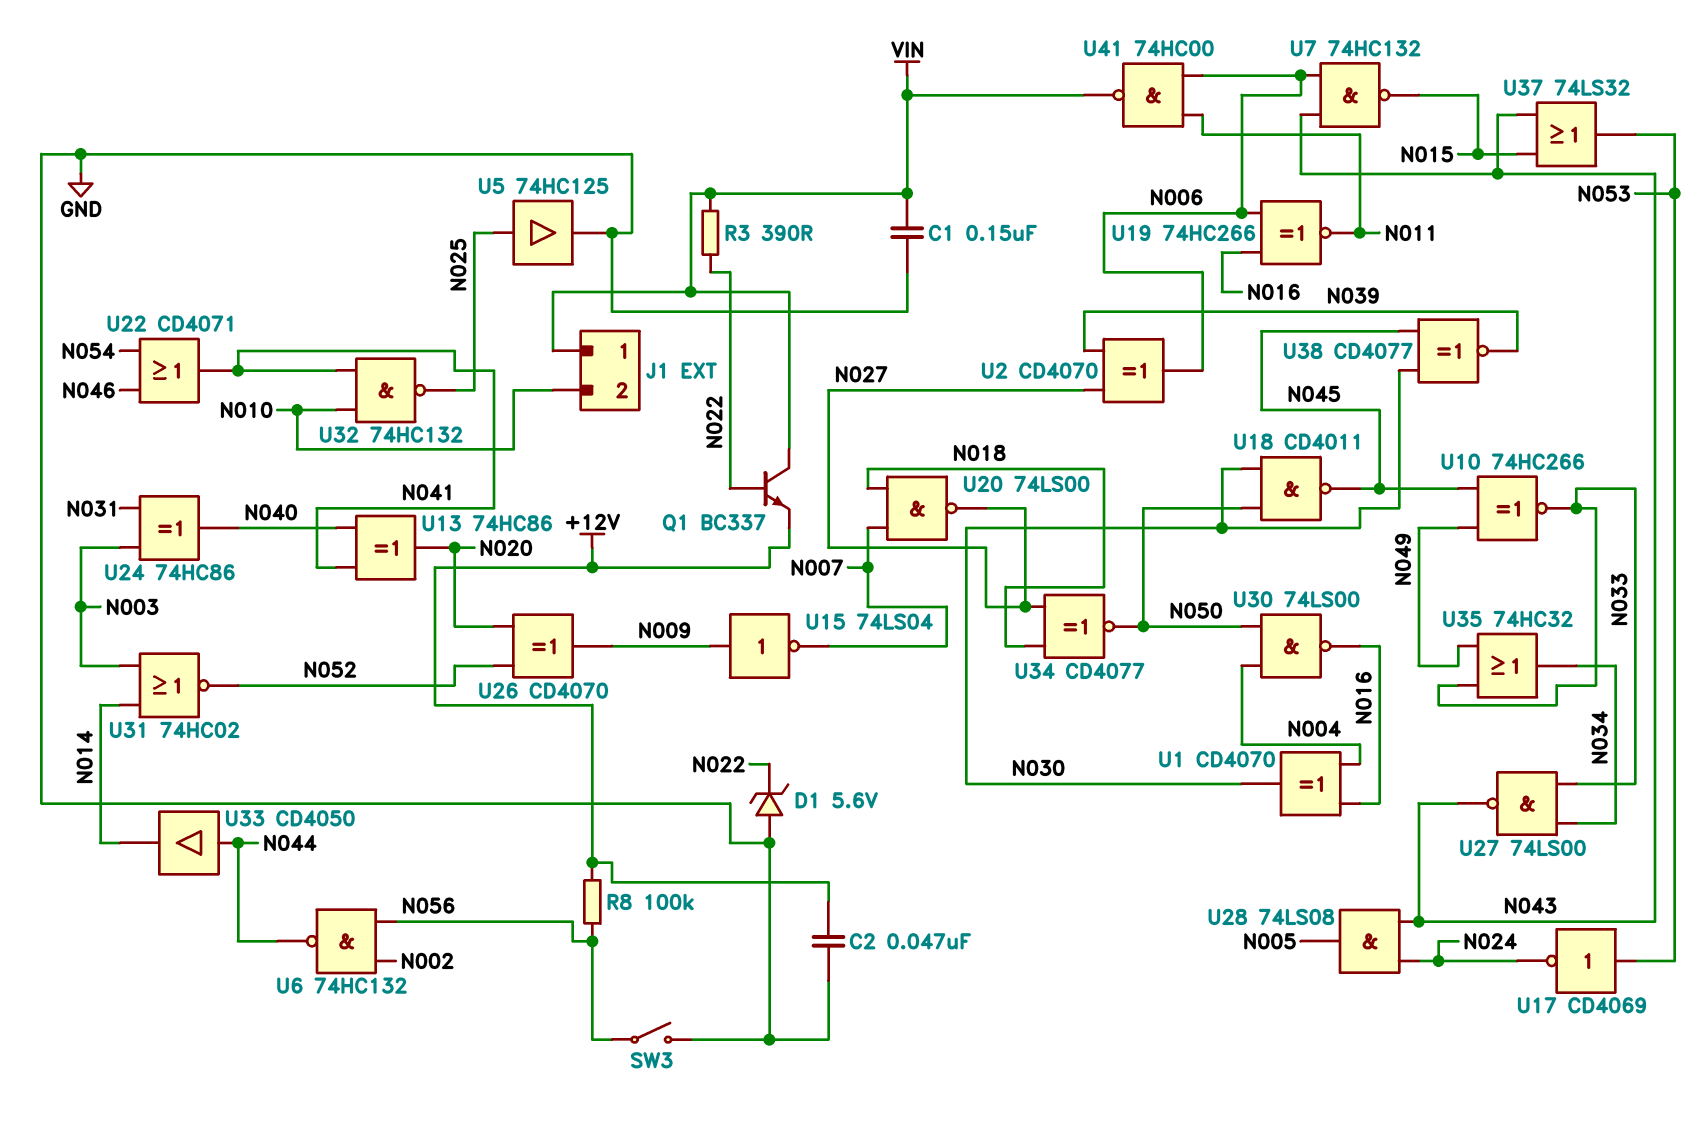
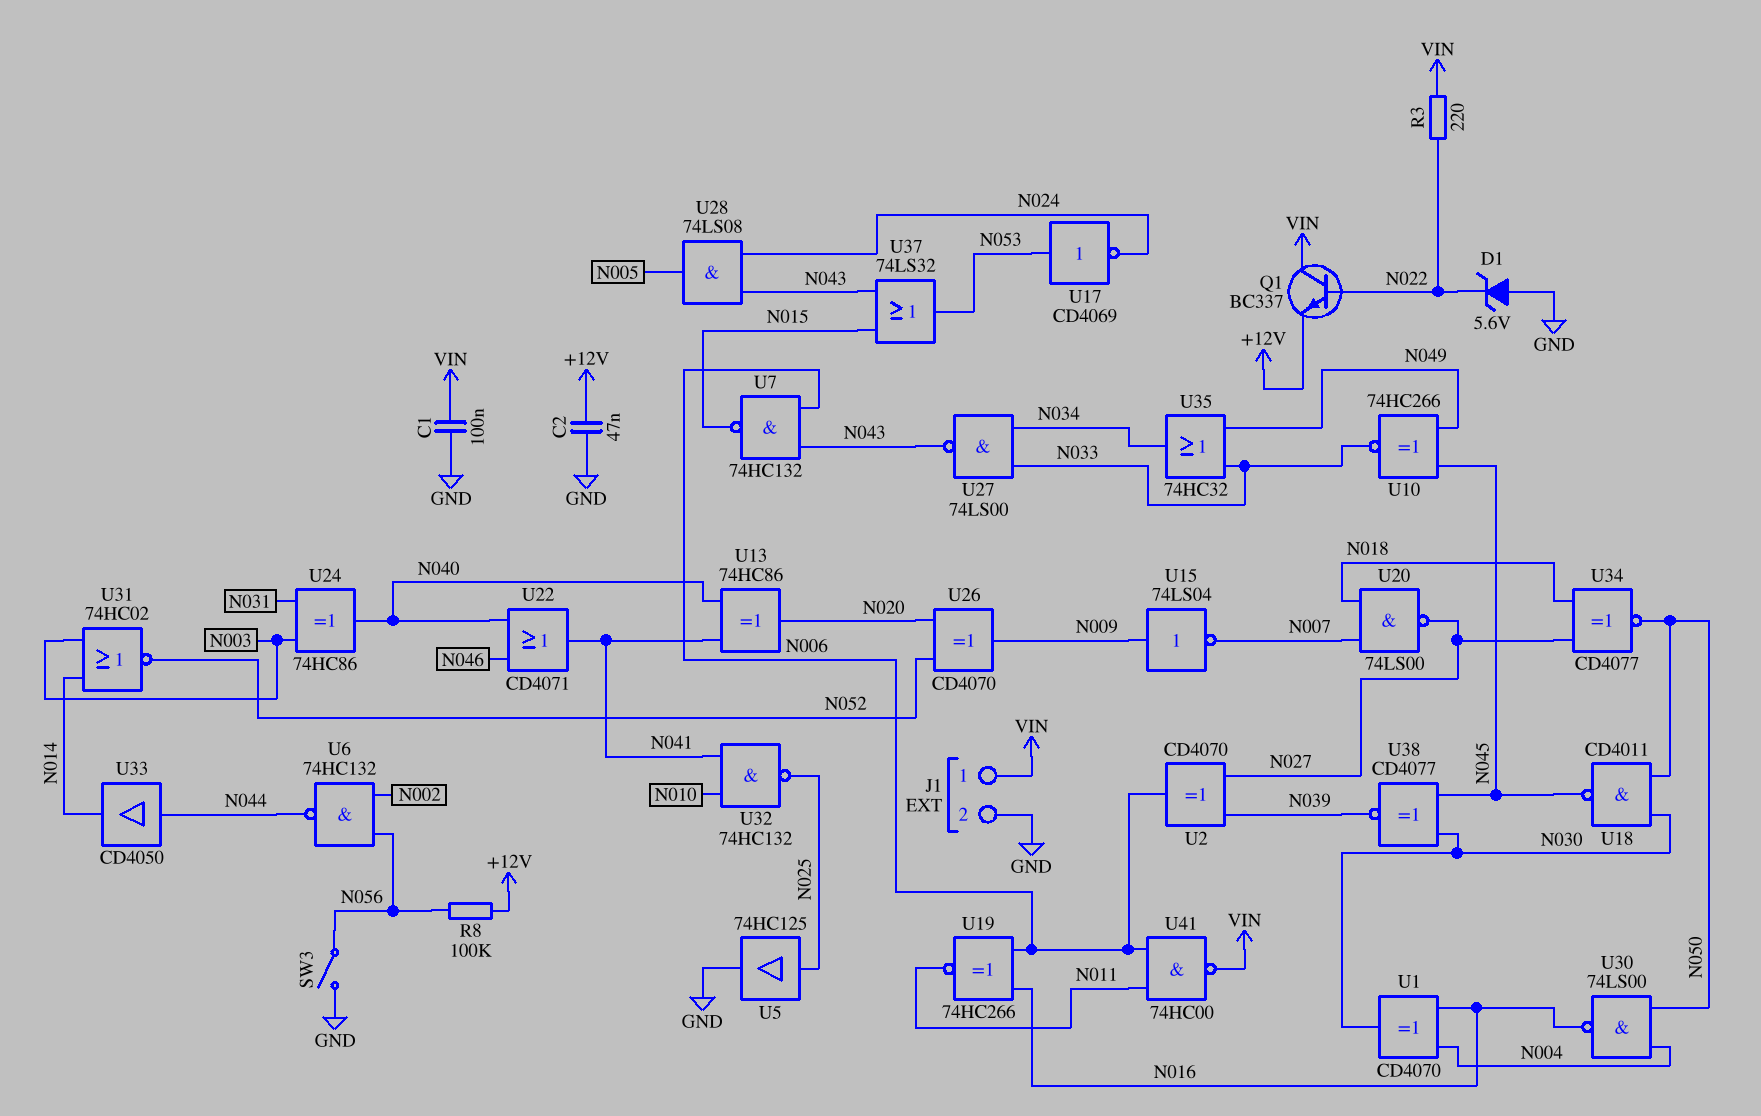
C1: 150nF (GND, VIN) -> 100nF (GND, VIN)
J1 pin 2: N010 -> GND
R3: 390 (N022, VIN) -> 220 (N022, VIN)
U22: OR CD4071 (in N046, in N054, out N041) -> OR CD4071 (in N040, in N046, out N041)

